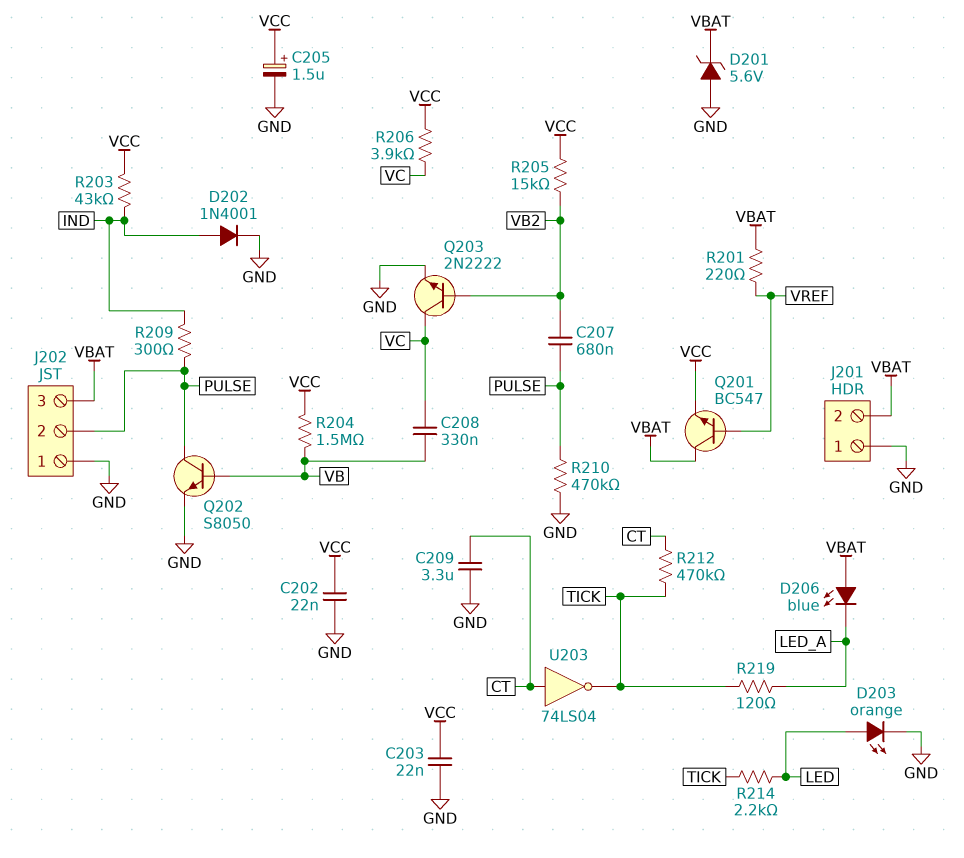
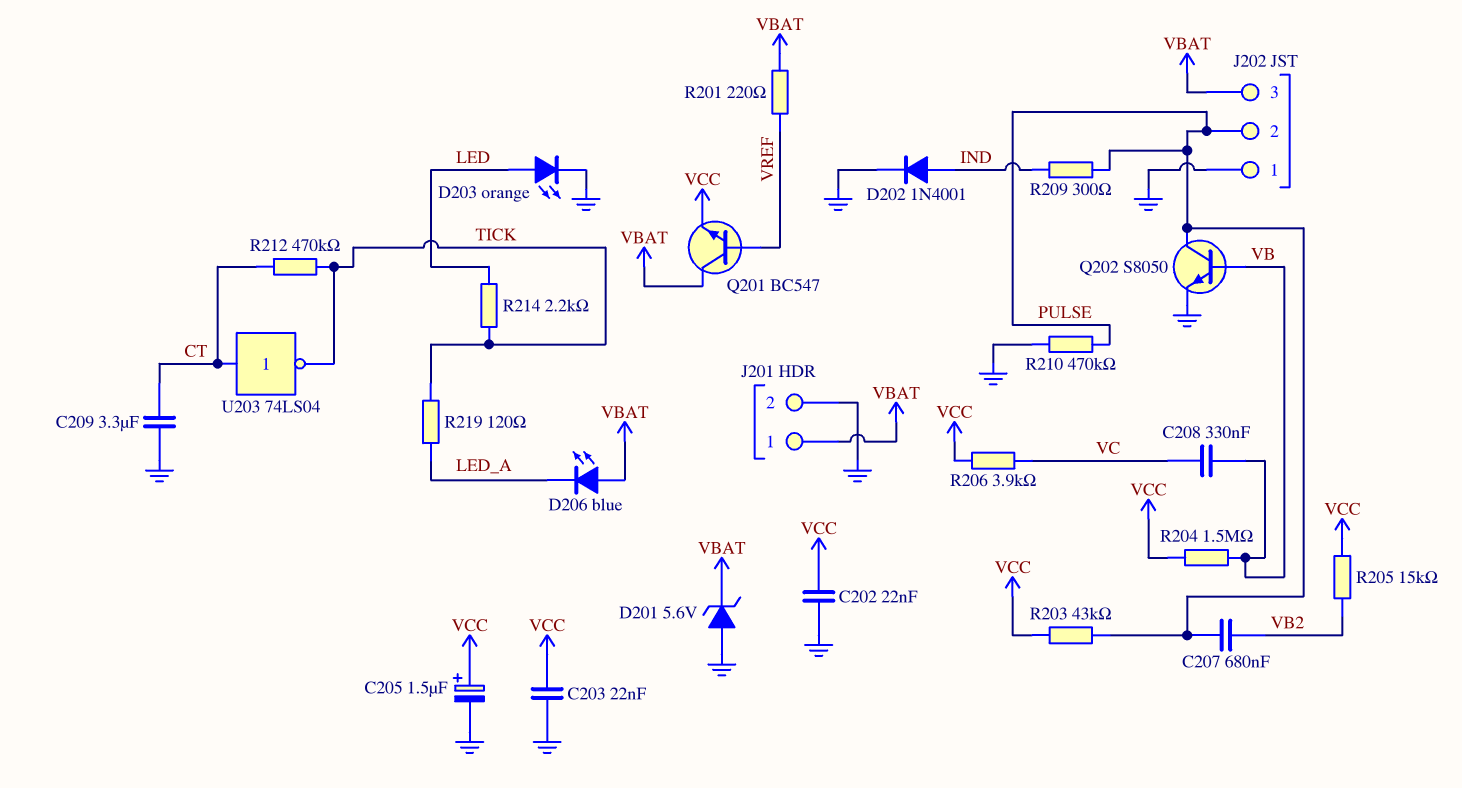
J201 pin 1: GND -> VBAT
J201 pin 2: VBAT -> GND
Q203: NPN 2N2222 (B VB2, C VC, E GND) -> none
R203: 43k (IND, VCC) -> 43k (PULSE, VCC)

